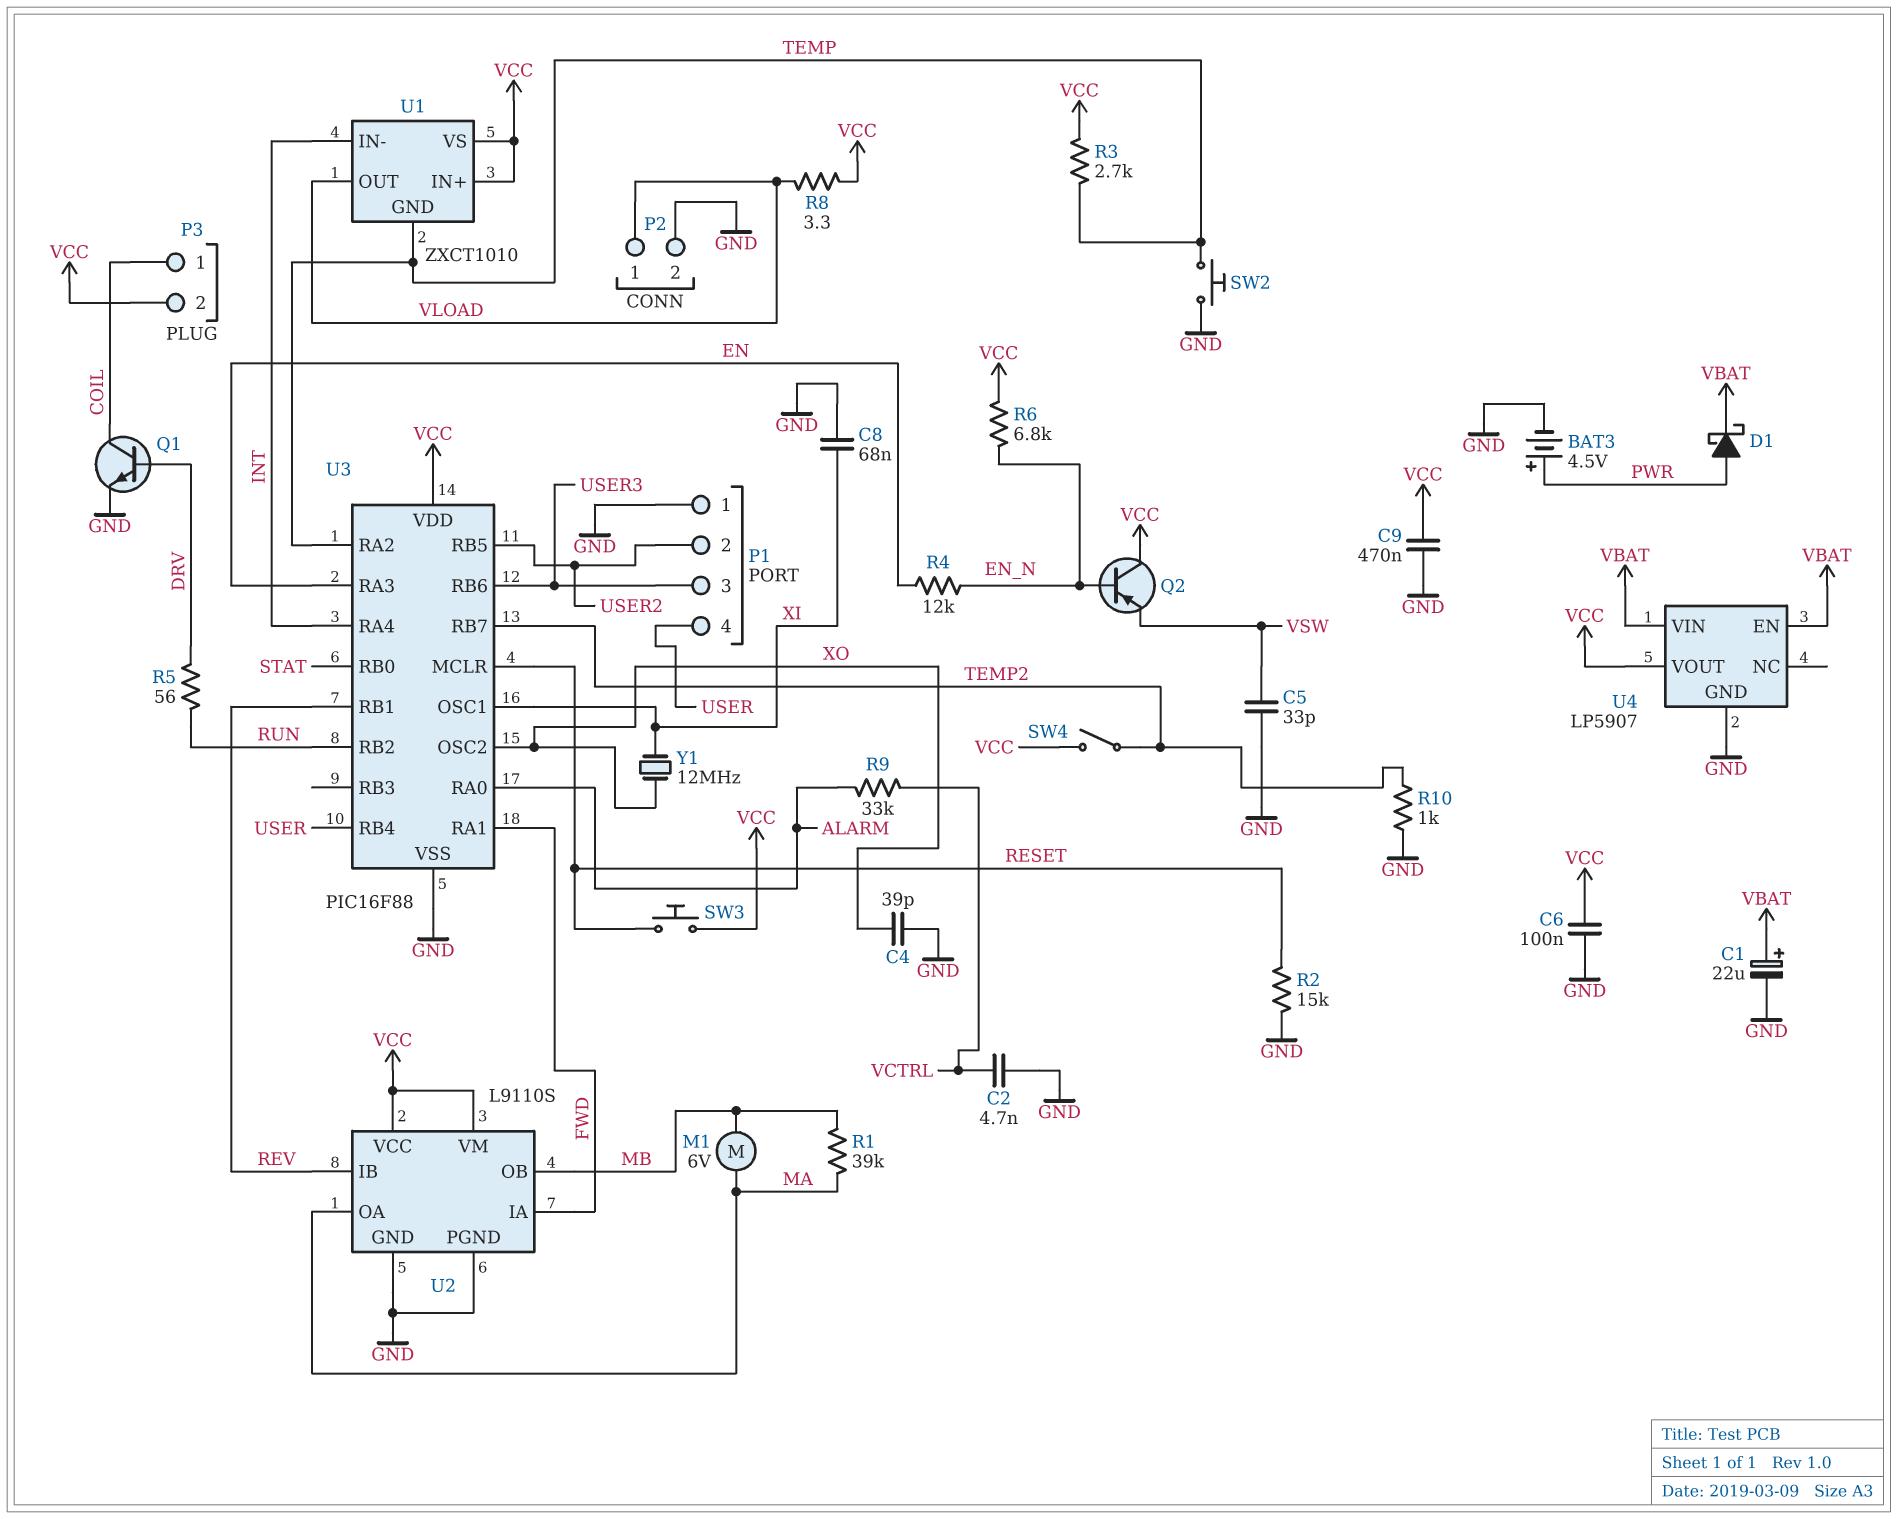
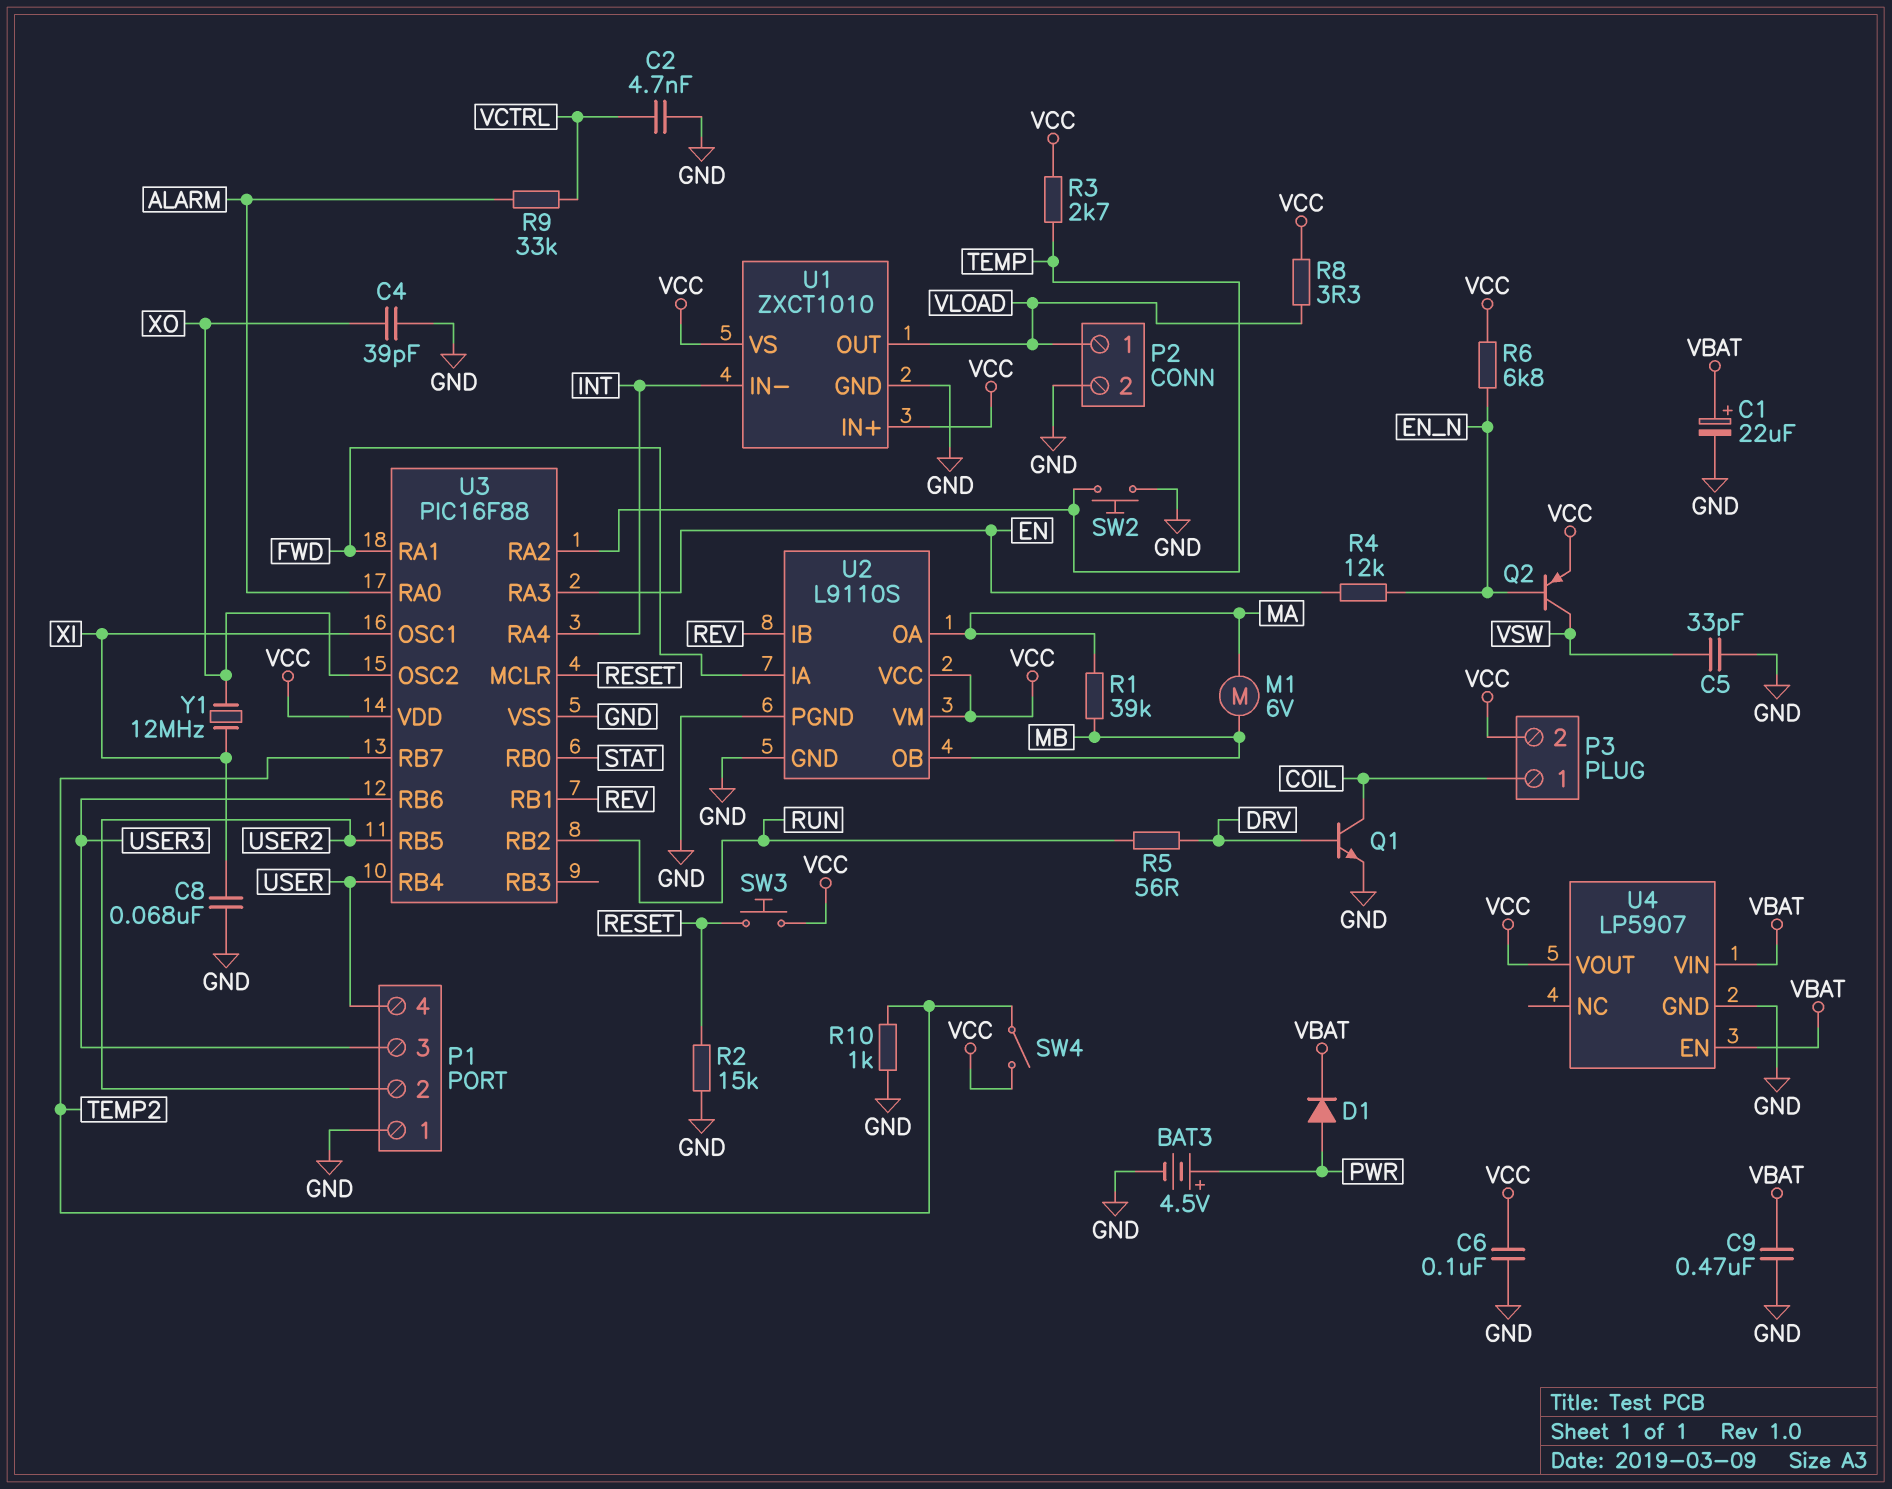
C9: 470nF (GND, VCC) -> 470nF (GND, VBAT)
D1: schottky (A PWR, K VBAT) -> diode (A PWR, K VBAT)
Q2: PNP (B EN_N, C VCC, E VSW) -> PNP (B EN_N, C VSW, E VCC)
U1 pin GND: TEMP -> GND

